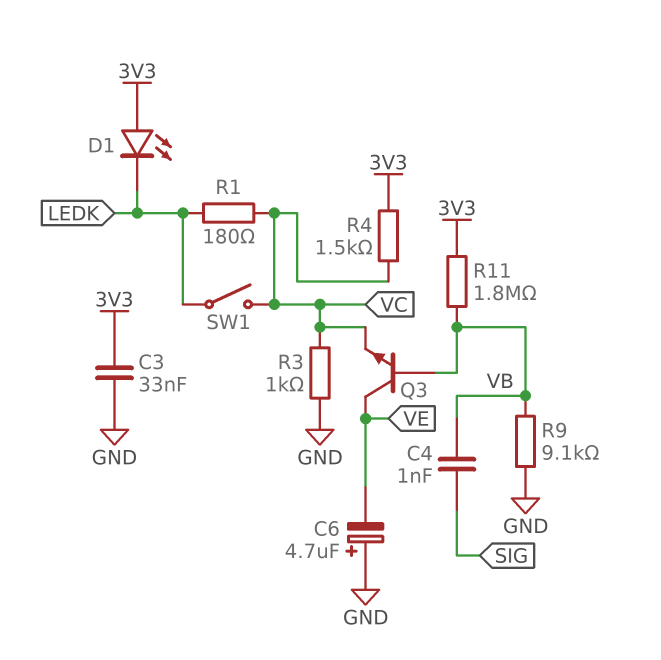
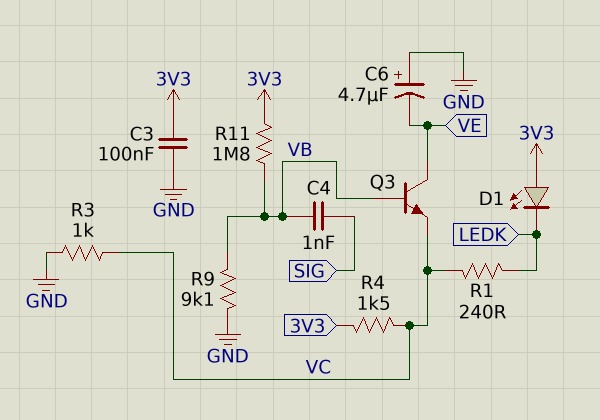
C3: 33nF (3V3, GND) -> 100nF (3V3, GND)
R1: 180 (LEDK, VC) -> 240 (LEDK, VC)
SW1: switch (LEDK, VC) -> none

